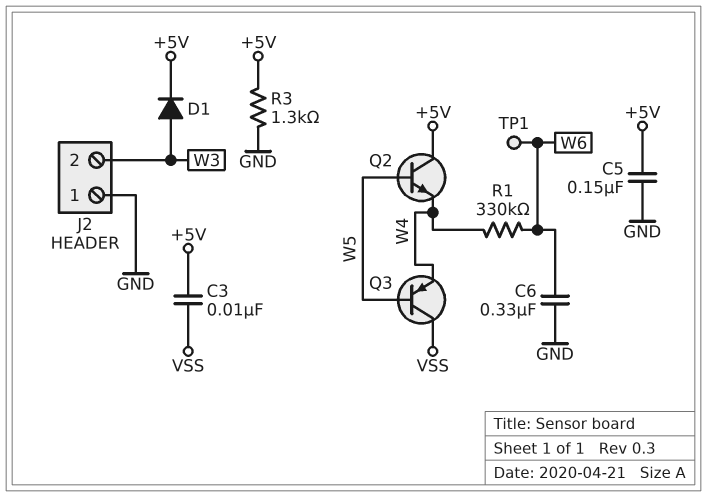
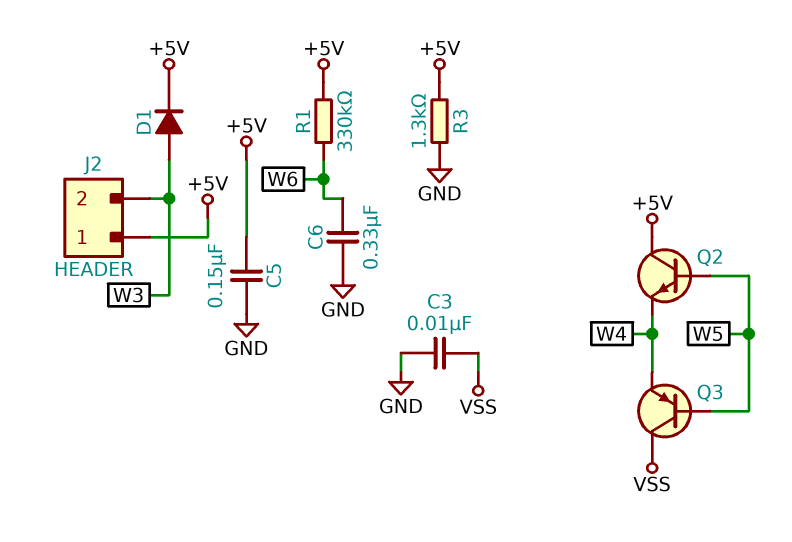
C3: 10nF (+5V, VSS) -> 10nF (GND, VSS)
J2 pin 1: GND -> +5V
R1: 330k (W4, W6) -> 330k (+5V, W6)
TP1: test point (W6) -> none

